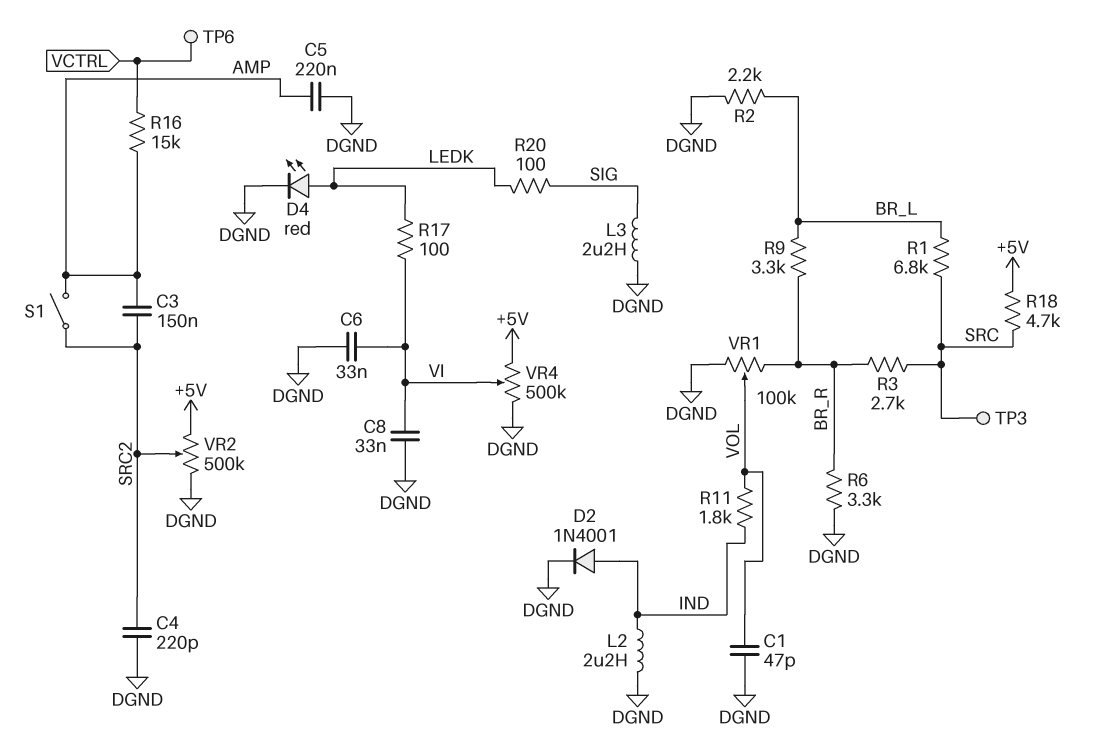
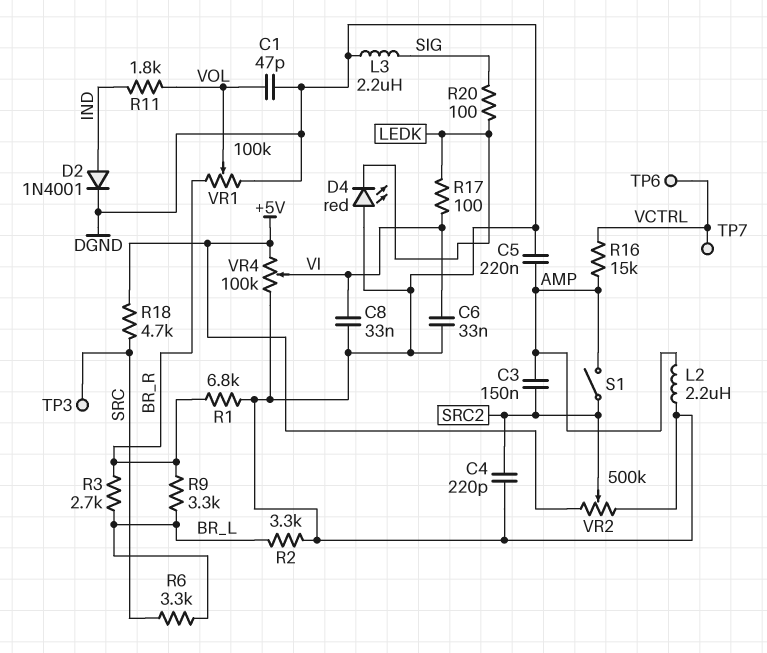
D4: LED red (A LEDK, K DGND) -> LED red (A DGND, K LEDK)
L2: 2.2uH (DGND, IND) -> 2.2uH (AMP, DGND)
R1: 6.8k (BR_L, SRC) -> 6.8k (BR_R, DGND)
R2: 2.2k (BR_L, DGND) -> 3.3k (BR_L, DGND)
R3: 2.7k (BR_R, SRC) -> 2.7k (BR_L, BR_R)
R6: 3.3k (BR_R, DGND) -> 3.3k (BR_L, SRC)
TP7: none -> test point (VCTRL)
VR4: 500k (+5V, DGND, wiper VI) -> 100k (+5V, DGND, wiper VI)

